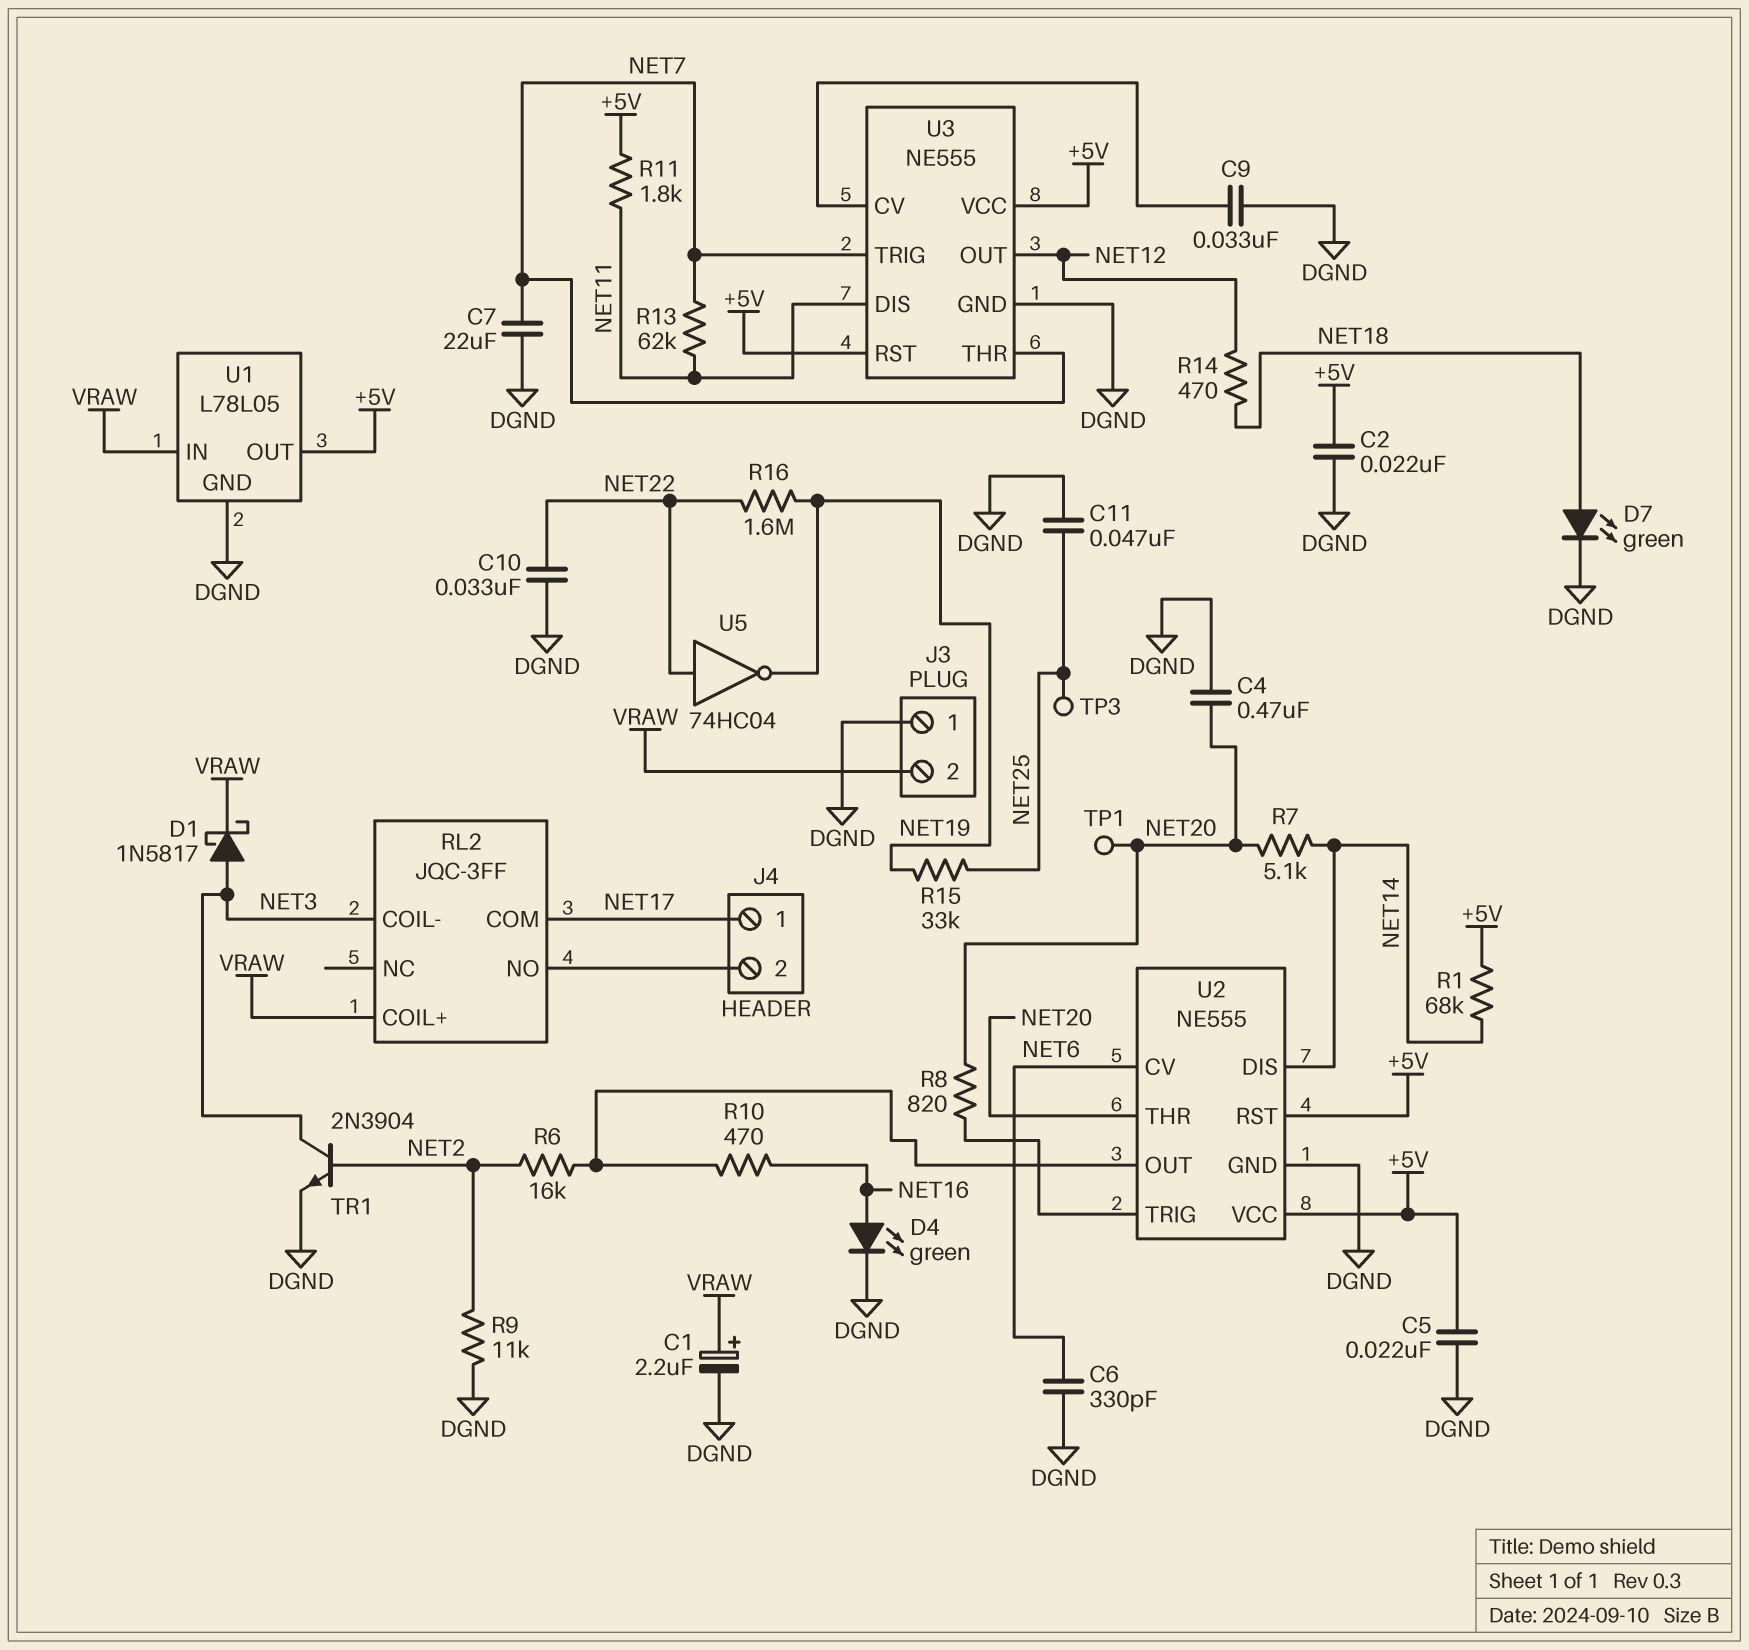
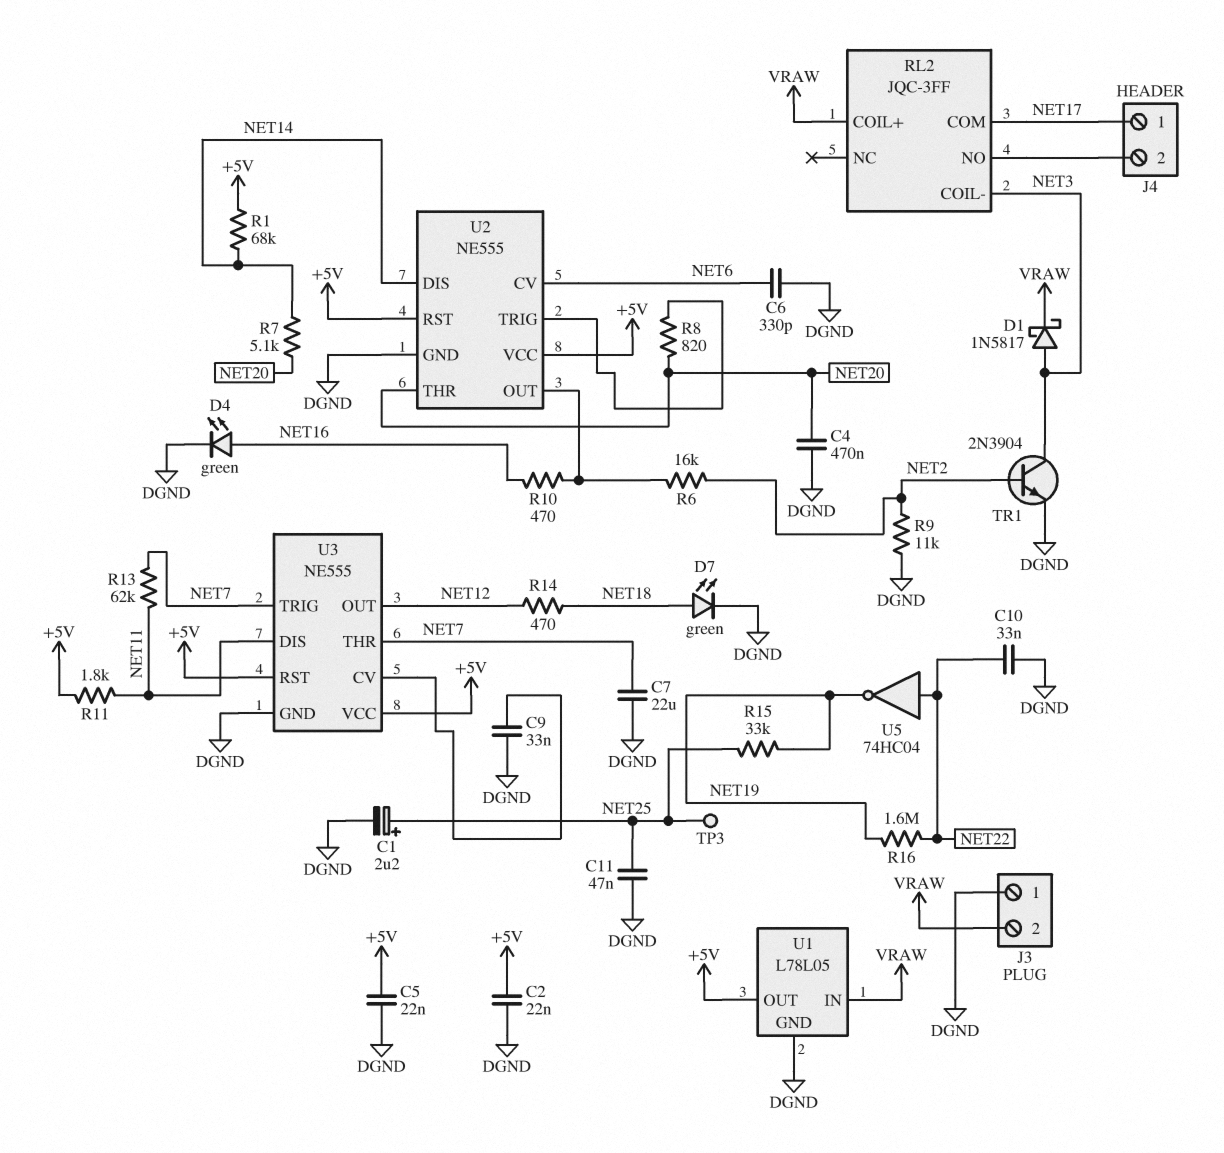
C1: 2.2uF (plus VRAW, minus DGND) -> 2.2uF (plus NET25, minus DGND)
TP1: test point (NET20) -> none

